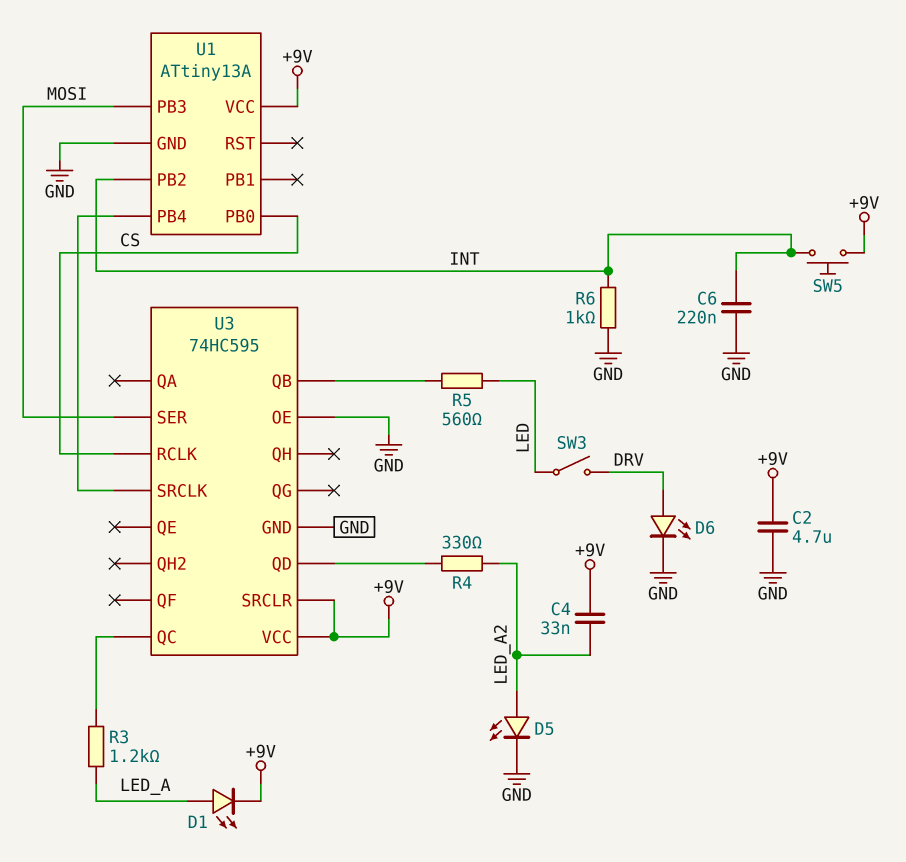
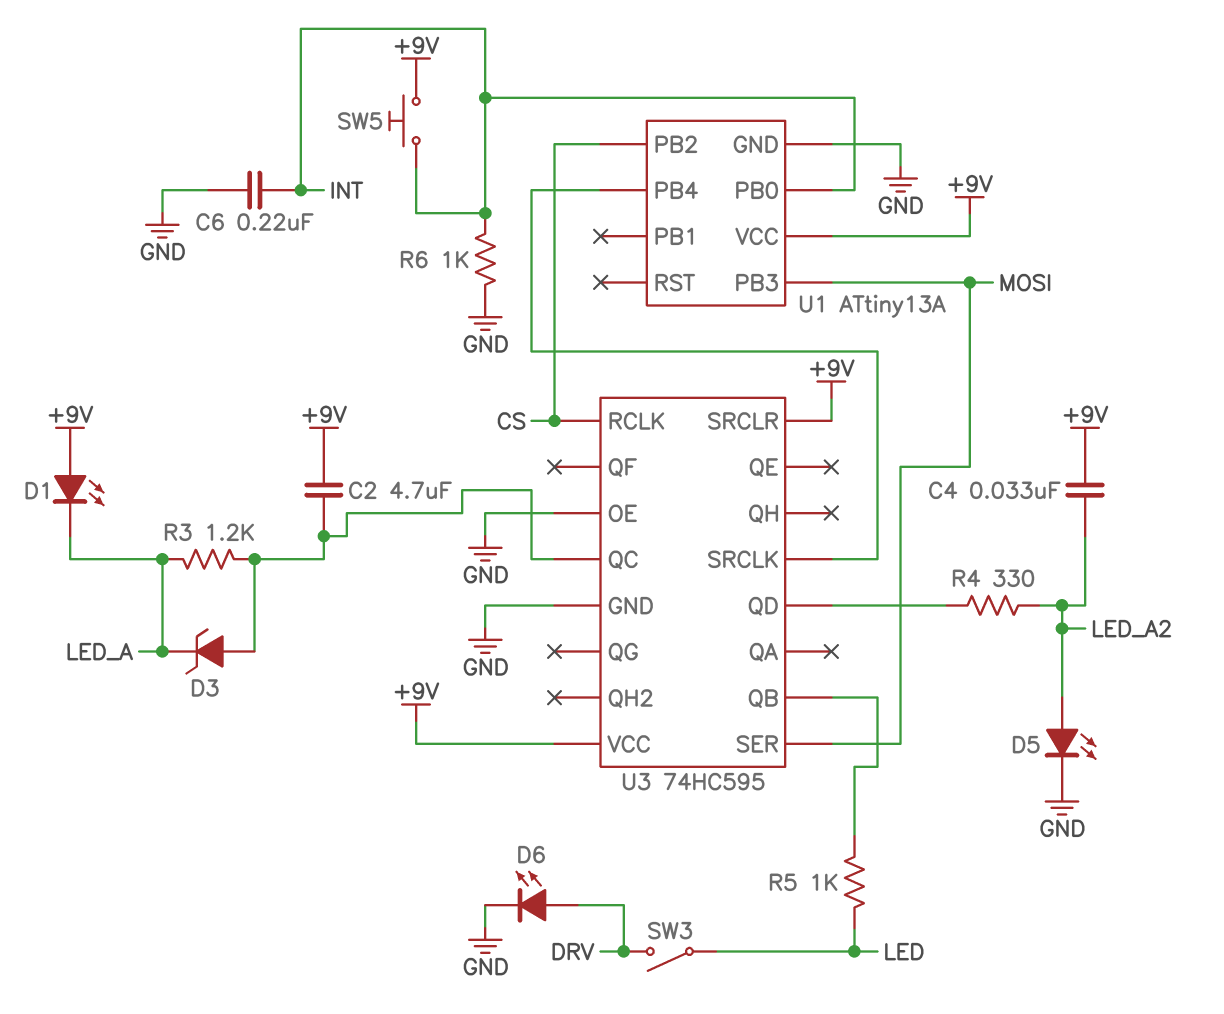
C2: 4.7uF (+9V, GND) -> 4.7uF (+9V, U3/QC)
D1: LED (A LED_A, K +9V) -> LED (A +9V, K LED_A)
D3: none -> zener (A U3/QC, K LED_A)
R5: 560 (LED, U3/QB) -> 1k (LED, U3/QB)
U1 pin PB0: CS -> INT
U1 pin PB2: INT -> CS

